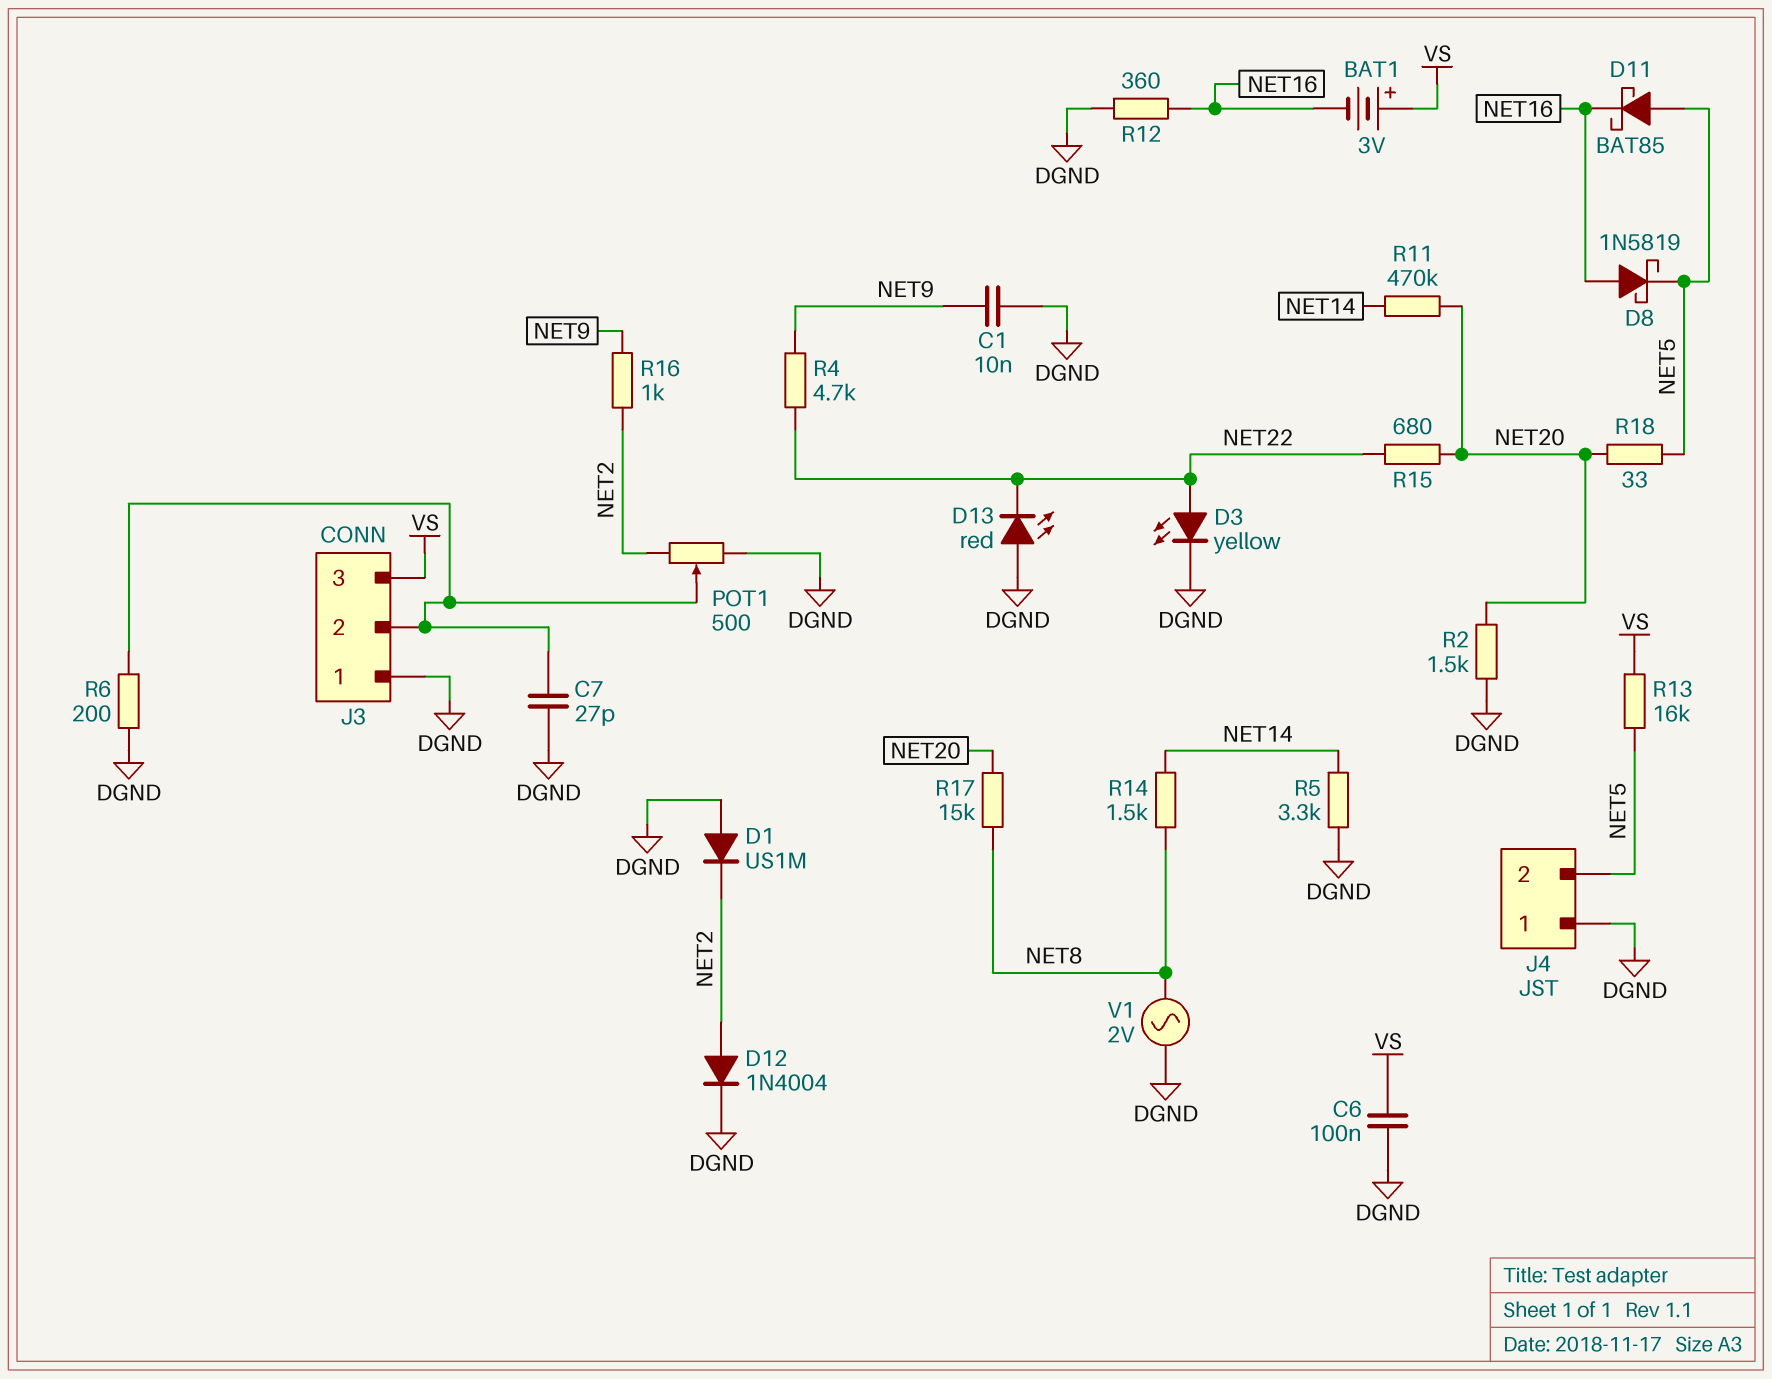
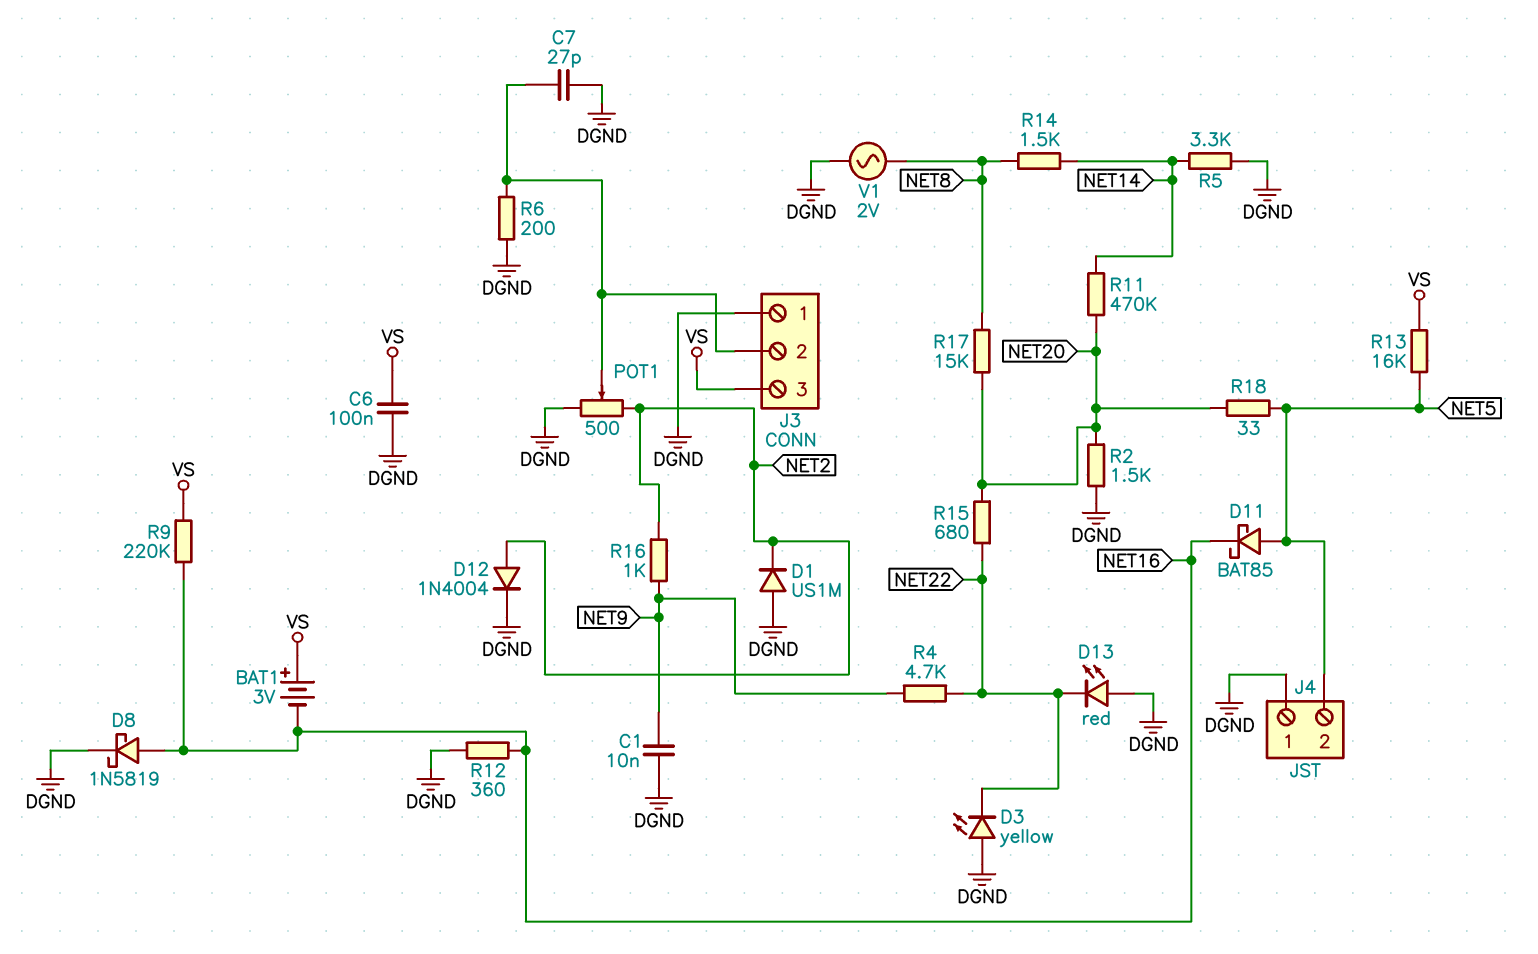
D3: LED yellow (A NET22, K DGND) -> LED yellow (A DGND, K NET22)
D8: schottky 1N5819 (A NET16, K NET5) -> schottky 1N5819 (A NET16, K DGND)
R9: none -> 220k (NET16, VS)

